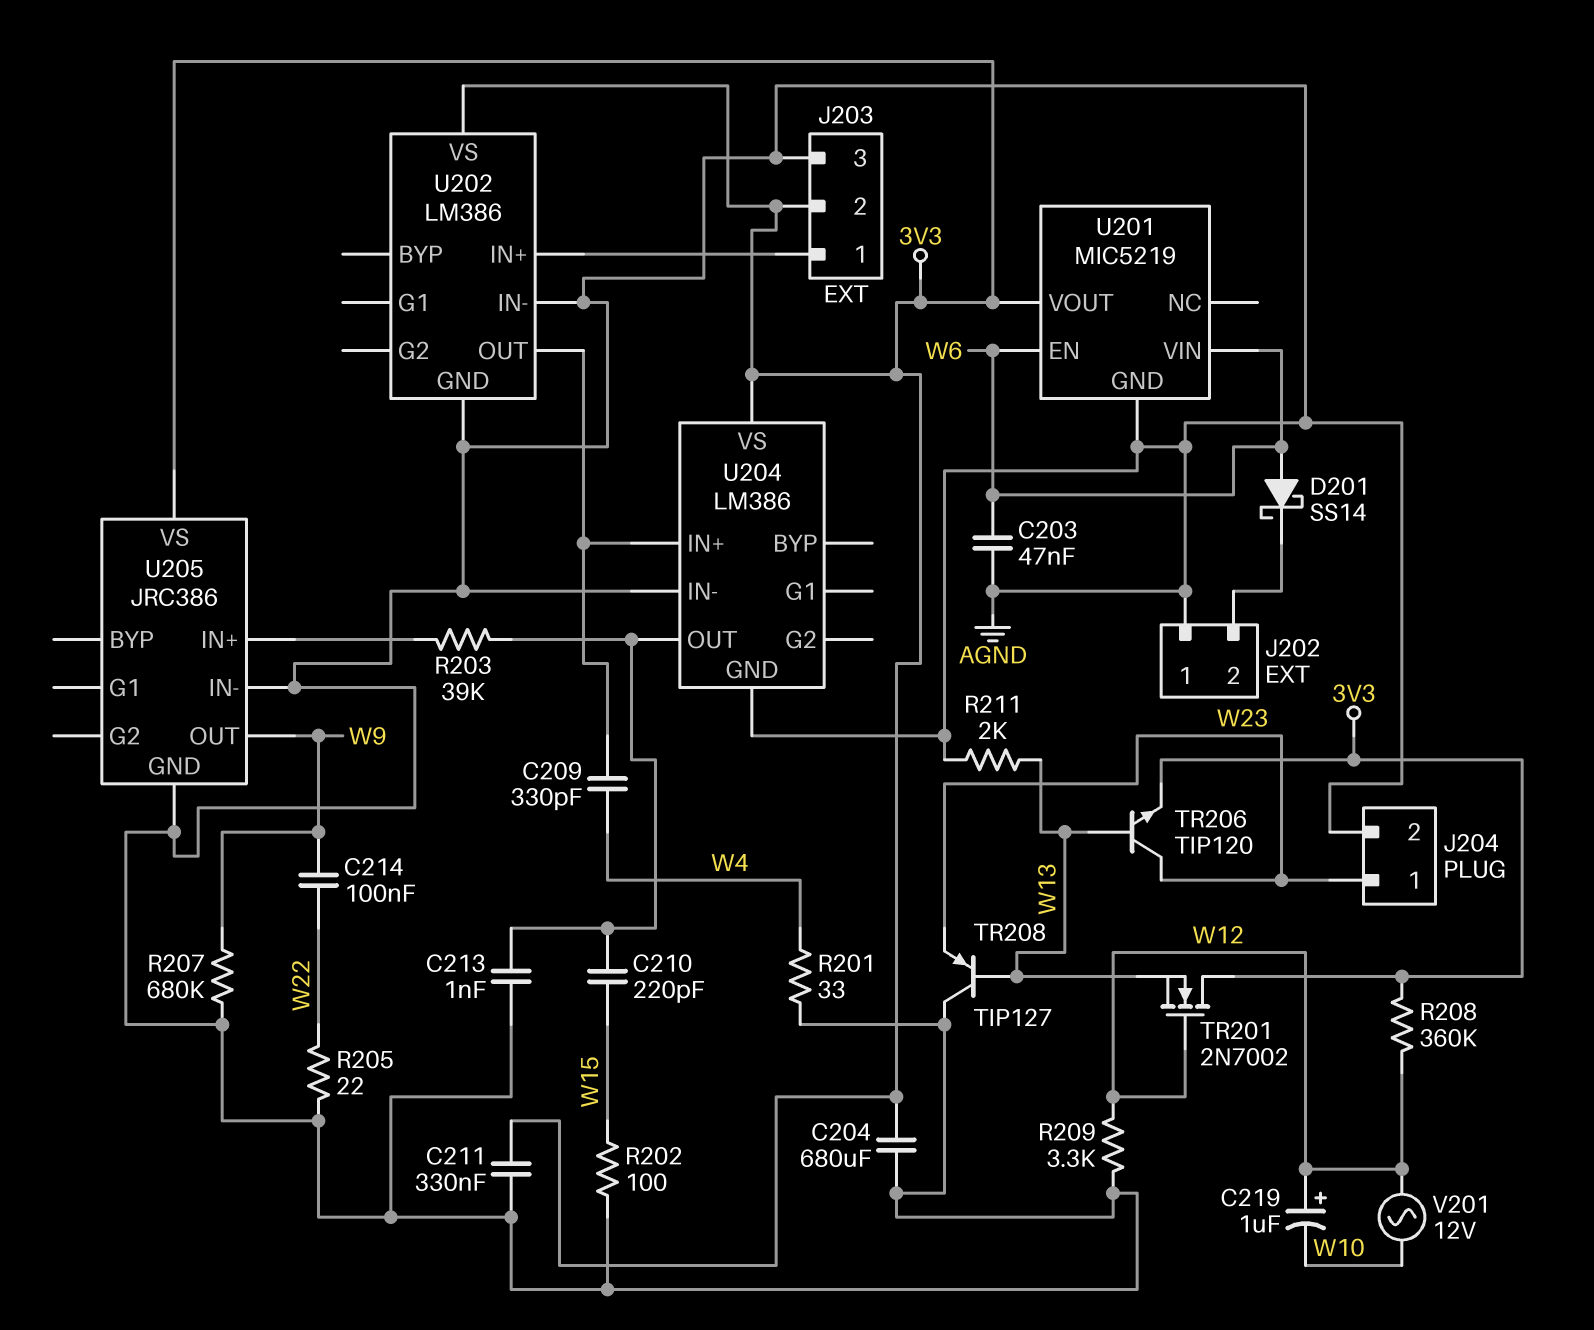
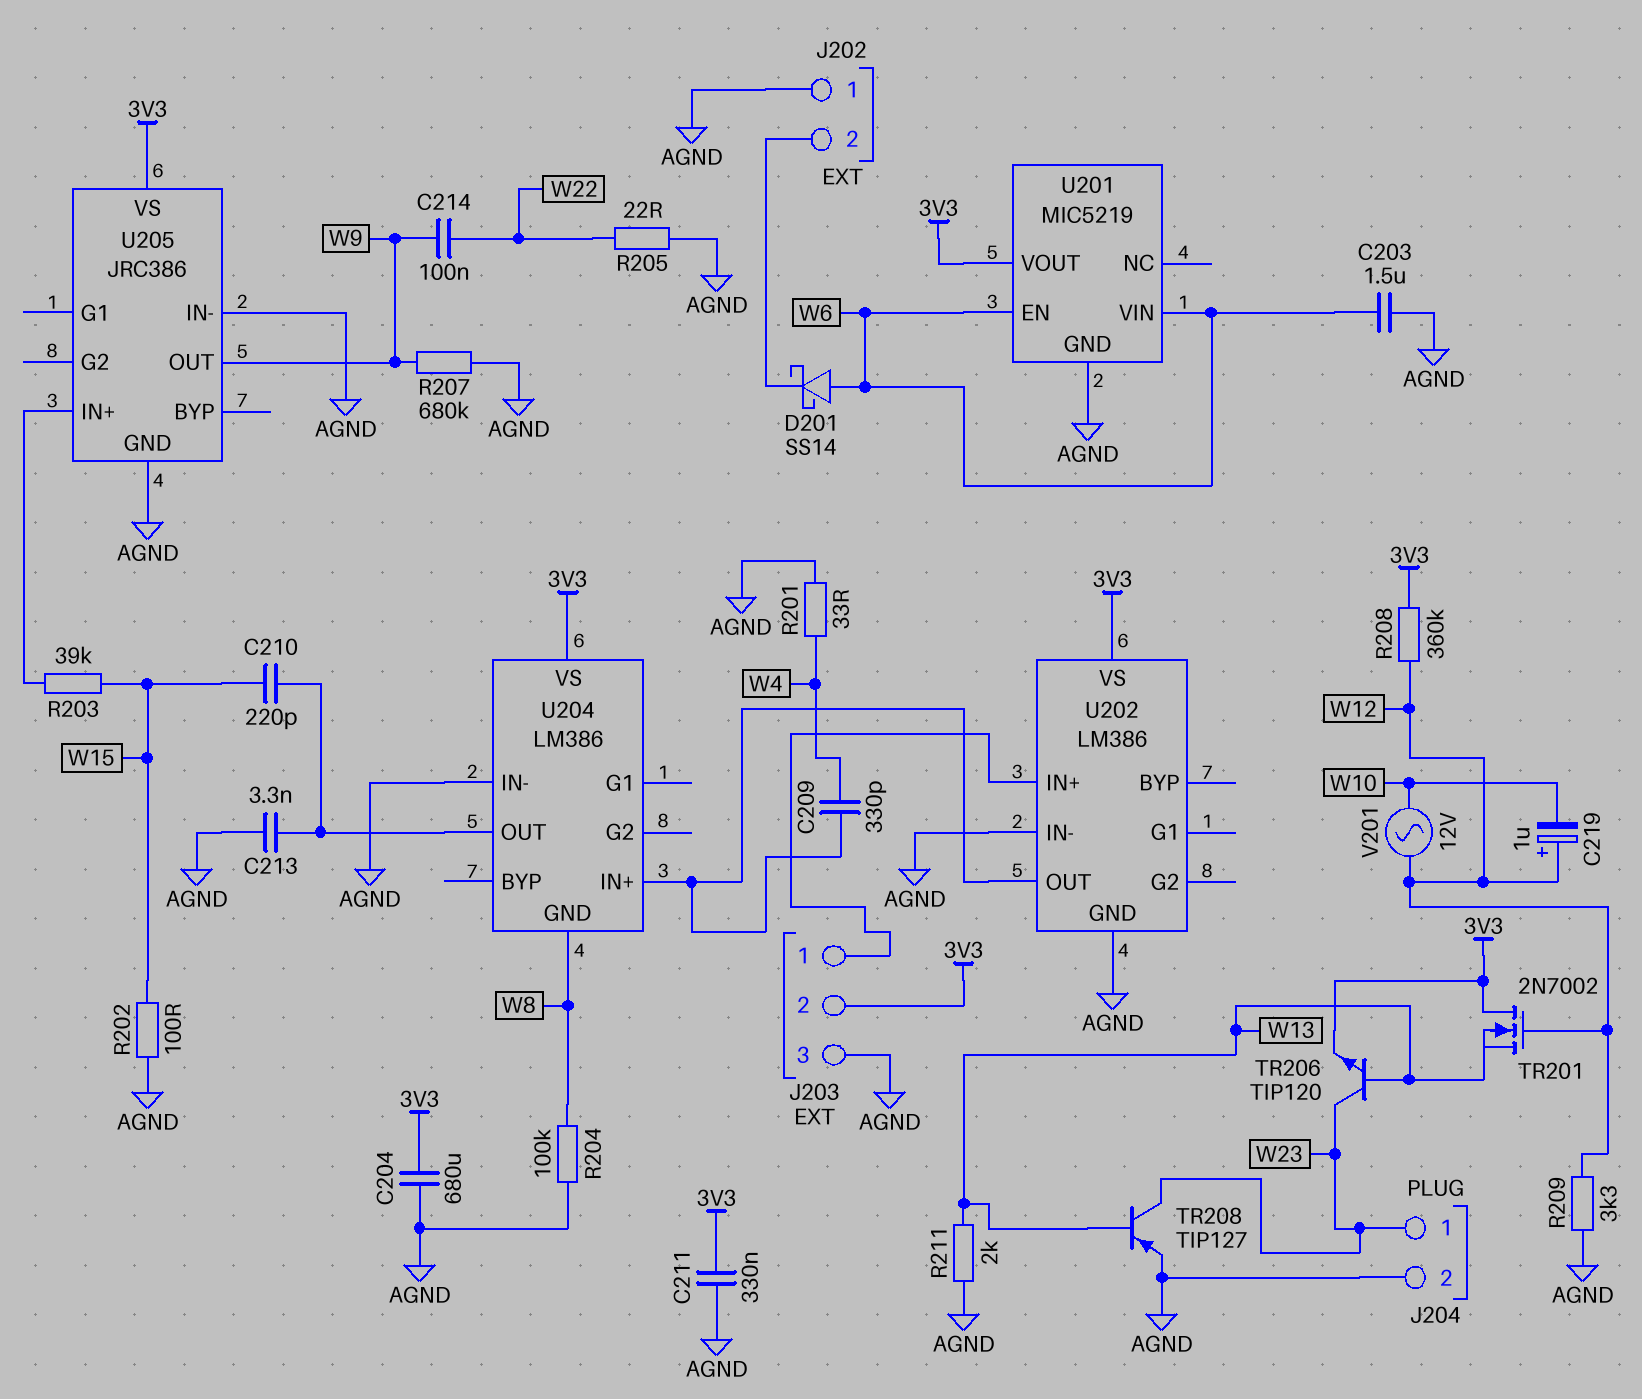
C203: 47nF (AGND, W6) -> 1.5uF (AGND, W6)
C213: 1nF (AGND, U204/OUT) -> 3.3nF (AGND, U204/OUT)
R203: 39k (U204/OUT, U205/IN+) -> 39k (U205/IN+, W15)
R204: none -> 100k (AGND, W8)
TR208: PNP TIP127 (B W13, C AGND, E W23) -> PNP TIP127 (B W13, C W23, E AGND)
U204 pin GND: AGND -> W8

